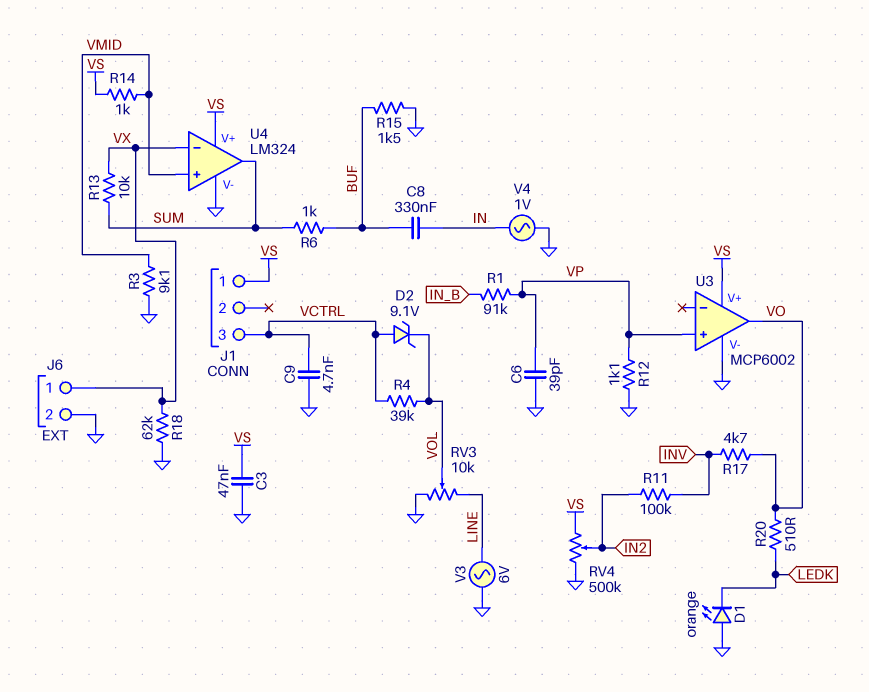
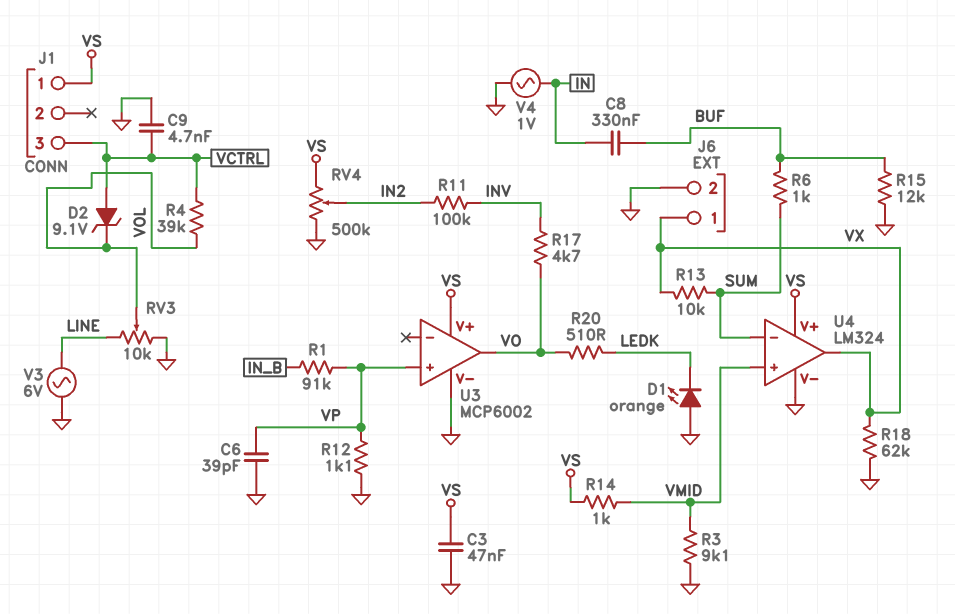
R15: 1.5k (BUF, GND) -> 12k (BUF, GND)
U4 pin in-: VX -> SUM
U4 pin out: SUM -> VX

